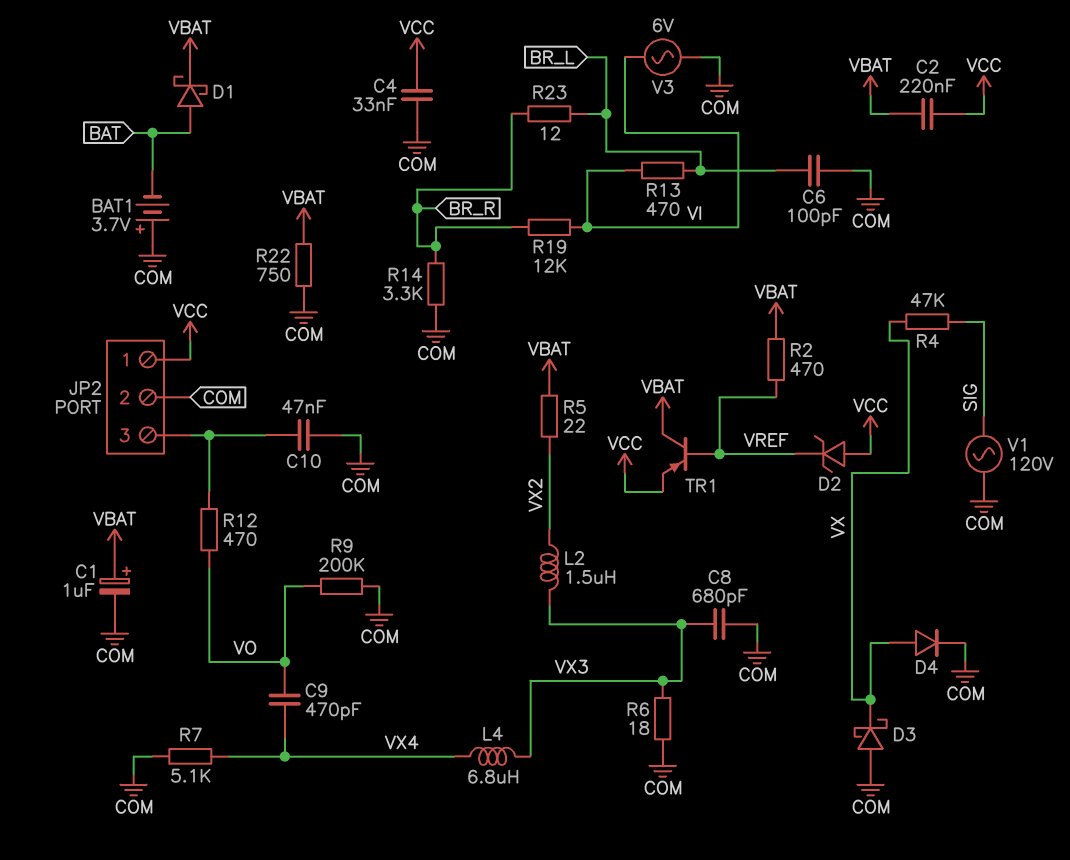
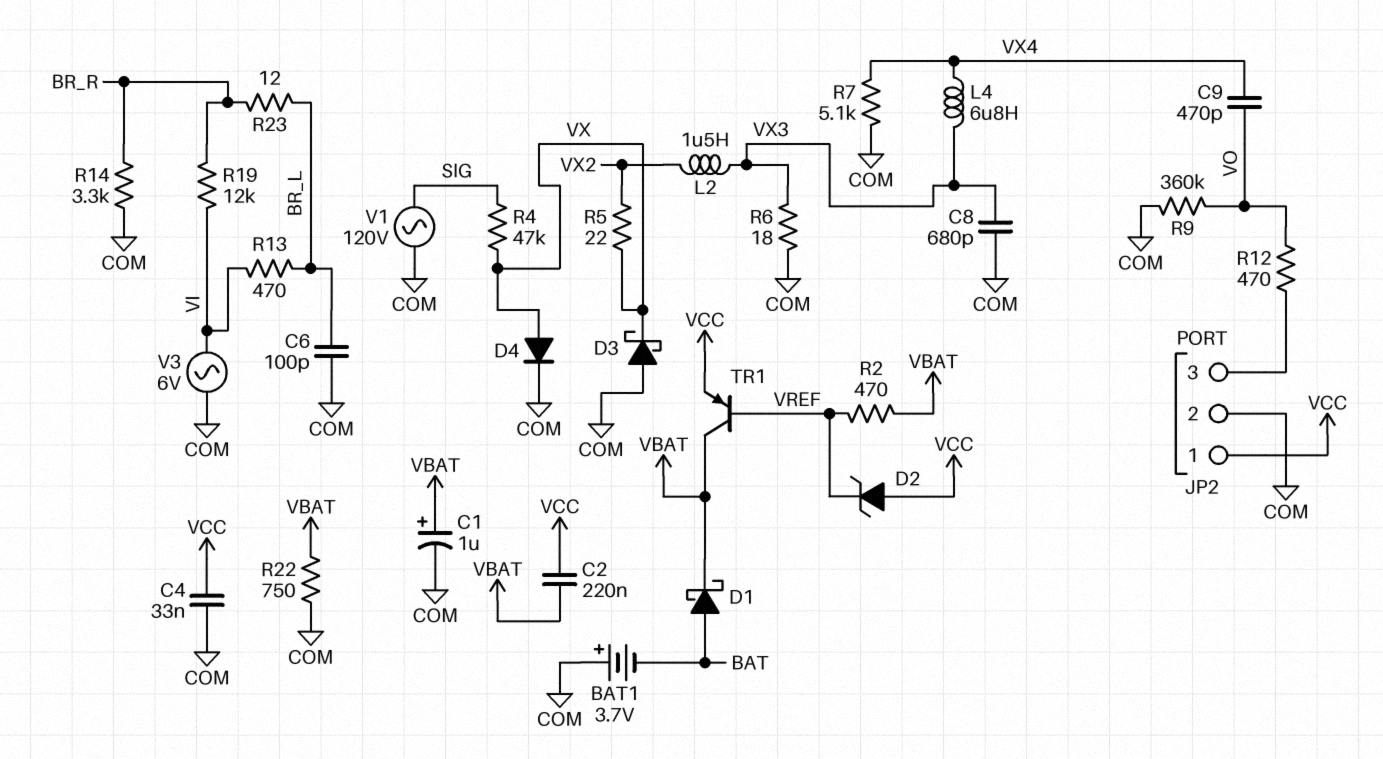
C10: 47nF (COM, JP2/3) -> none
R5: 22 (VBAT, VX2) -> 22 (VX, VX2)
R9: 200k (COM, VO) -> 360k (COM, VO)

